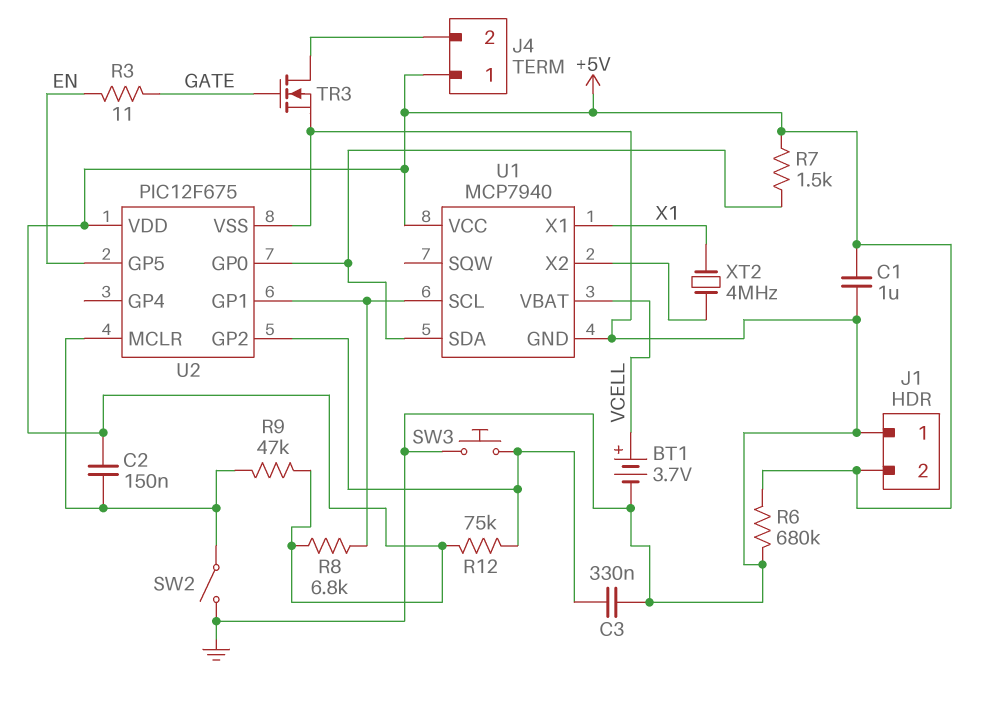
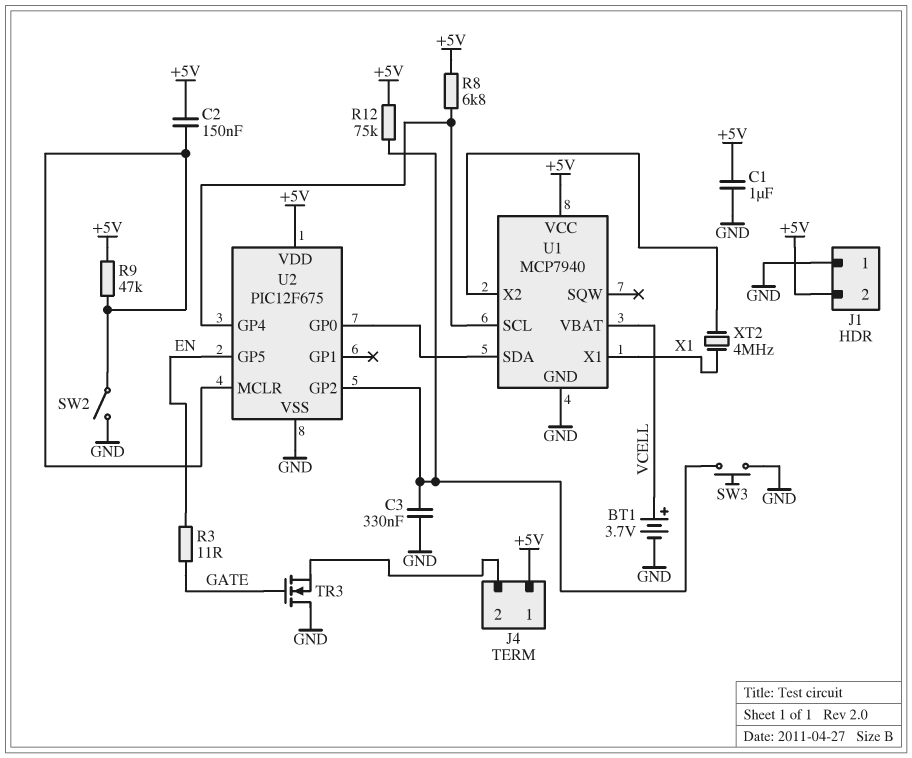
R6: 680k (+5V, GND) -> none
R7: 1.5k (+5V, U1/SDA) -> none
TR3: NMOS (G GATE, D J4/2, S GND) -> NMOS (G GATE, D GND, S J4/2)
U2 pin GP1: U1/SCL -> none
U2 pin GP4: none -> U1/SCL

